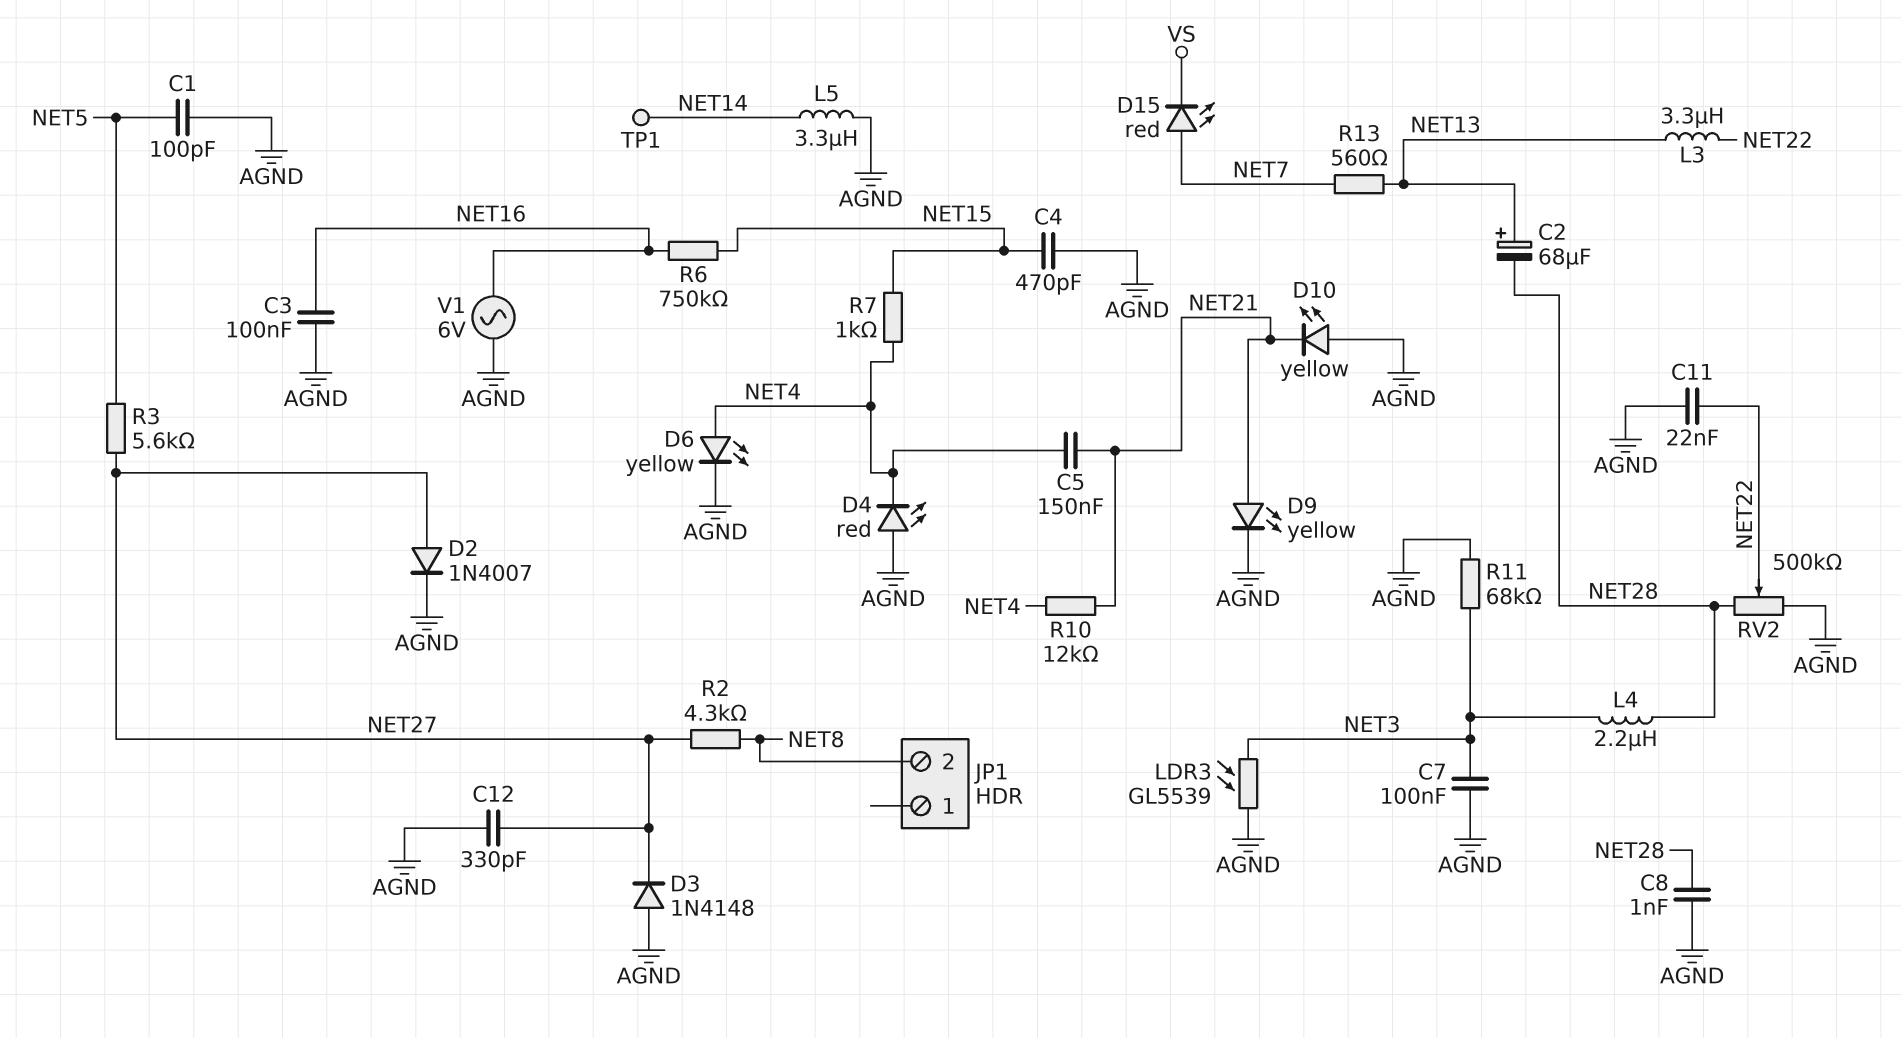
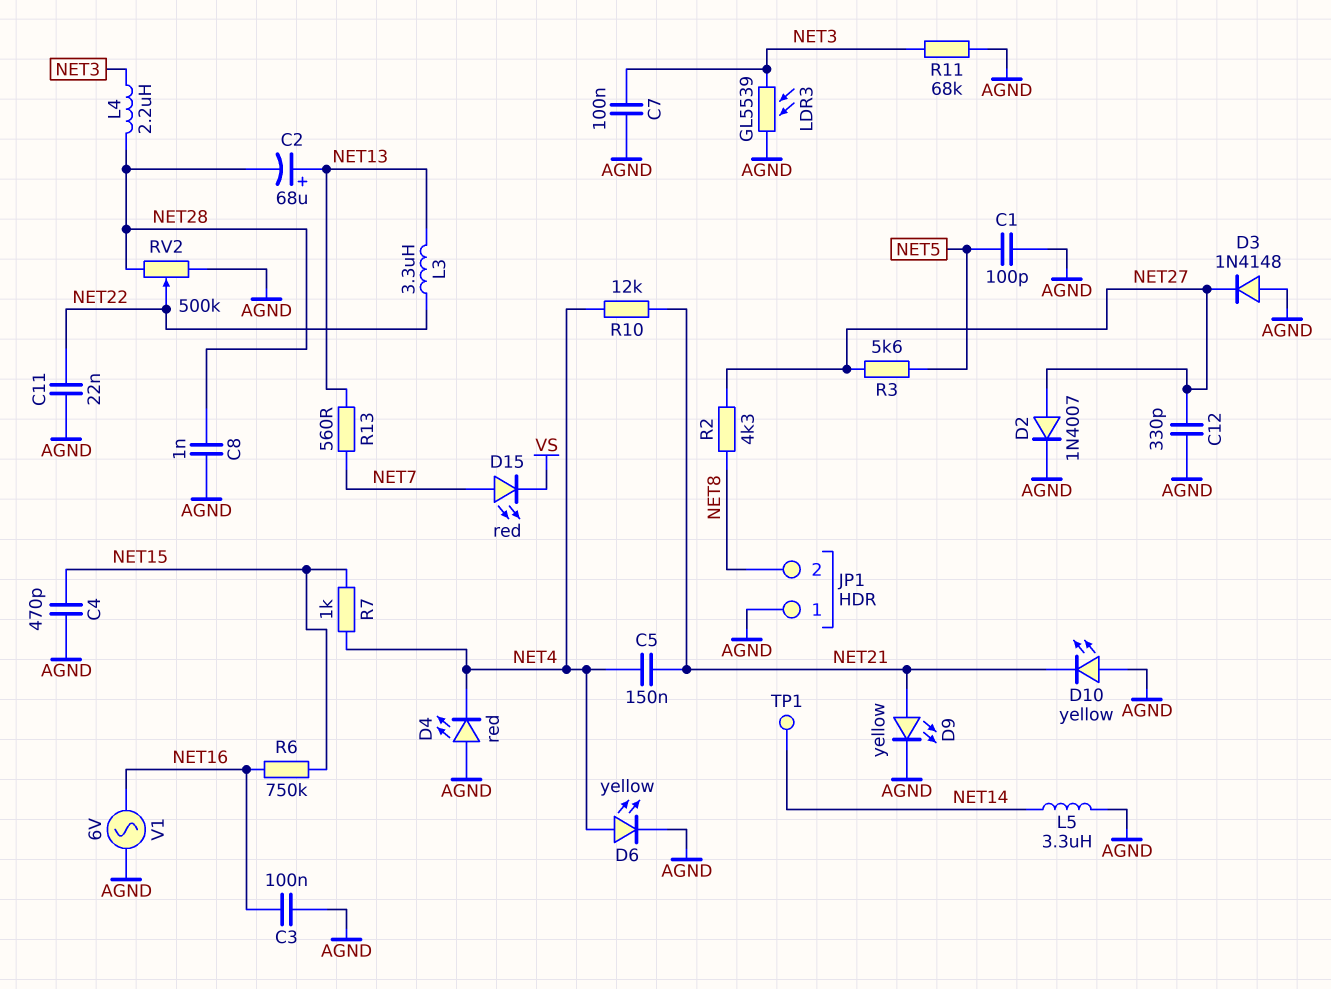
JP1 pin 1: none -> AGND

